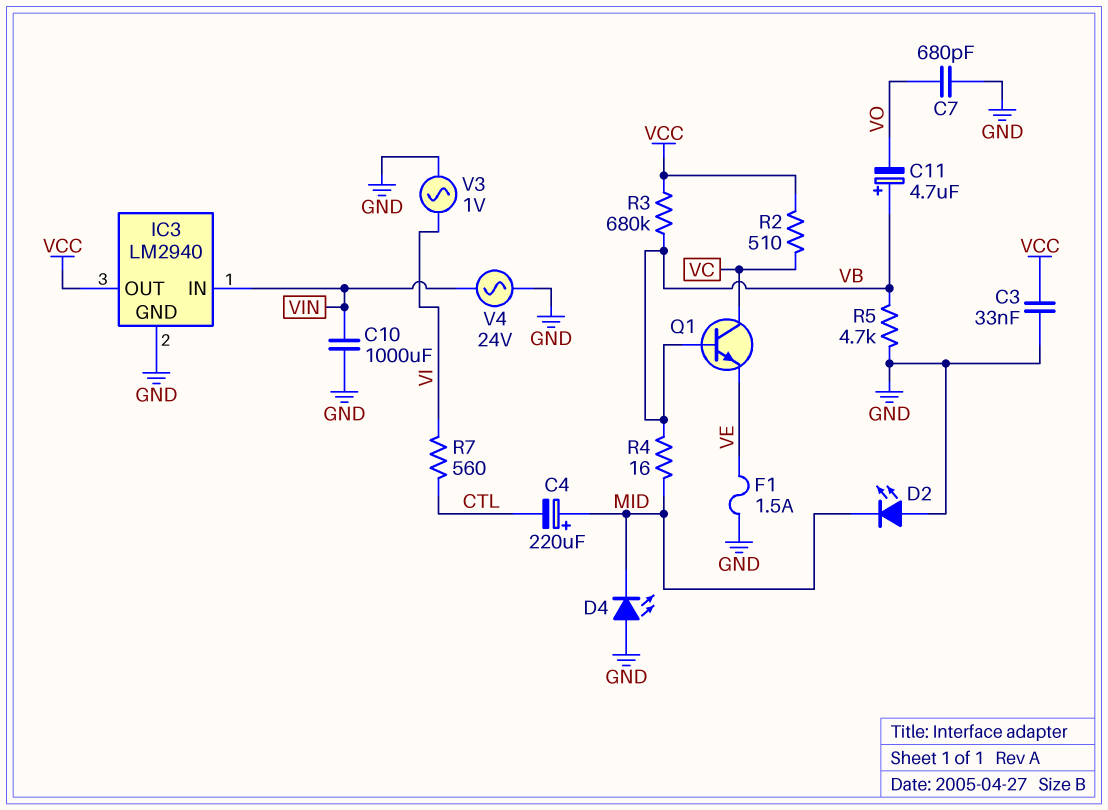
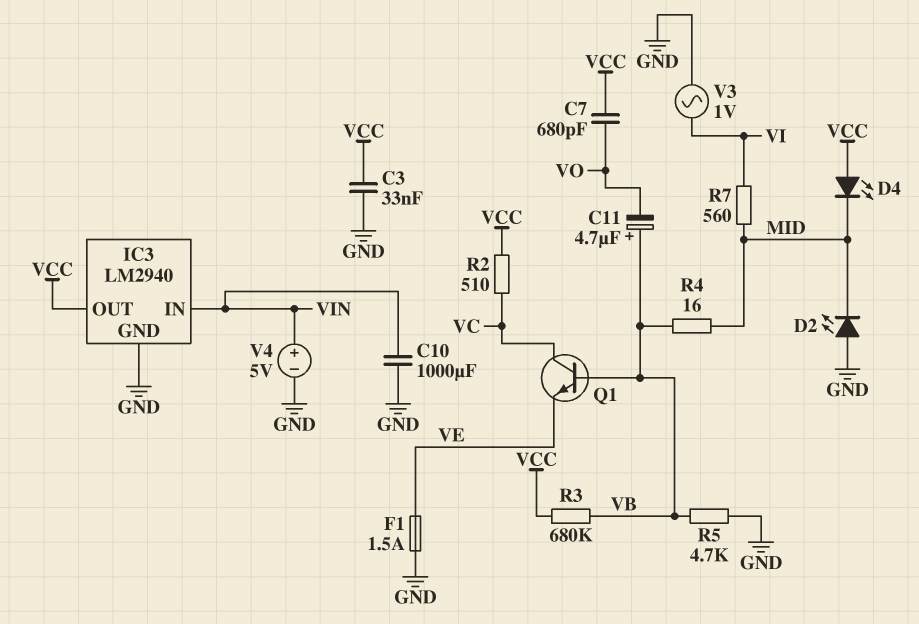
C4: 220uF (plus MID, minus CTL) -> none
C7: 680pF (GND, VO) -> 680pF (VCC, VO)
D4: LED (A GND, K MID) -> LED (A VCC, K MID)
R7: 560 (CTL, VI) -> 560 (MID, VI)
V4: AC 24V (GND, VIN) -> 5V (plus VIN, minus GND)

